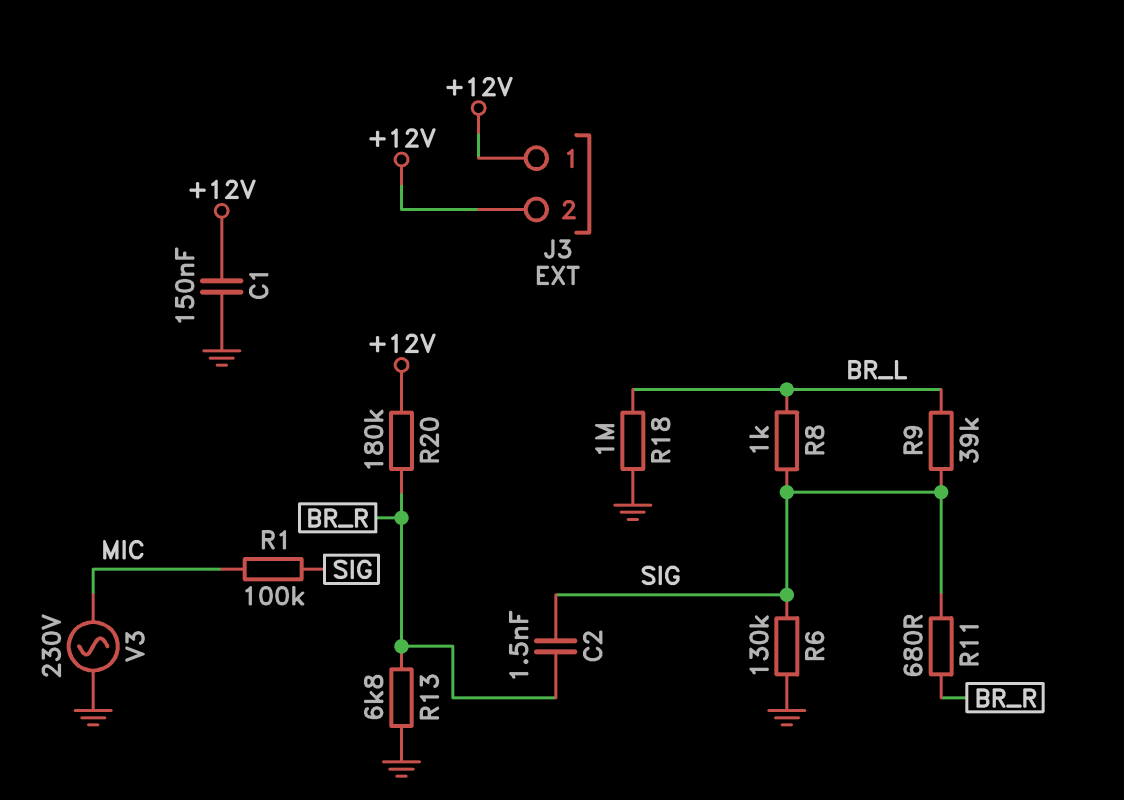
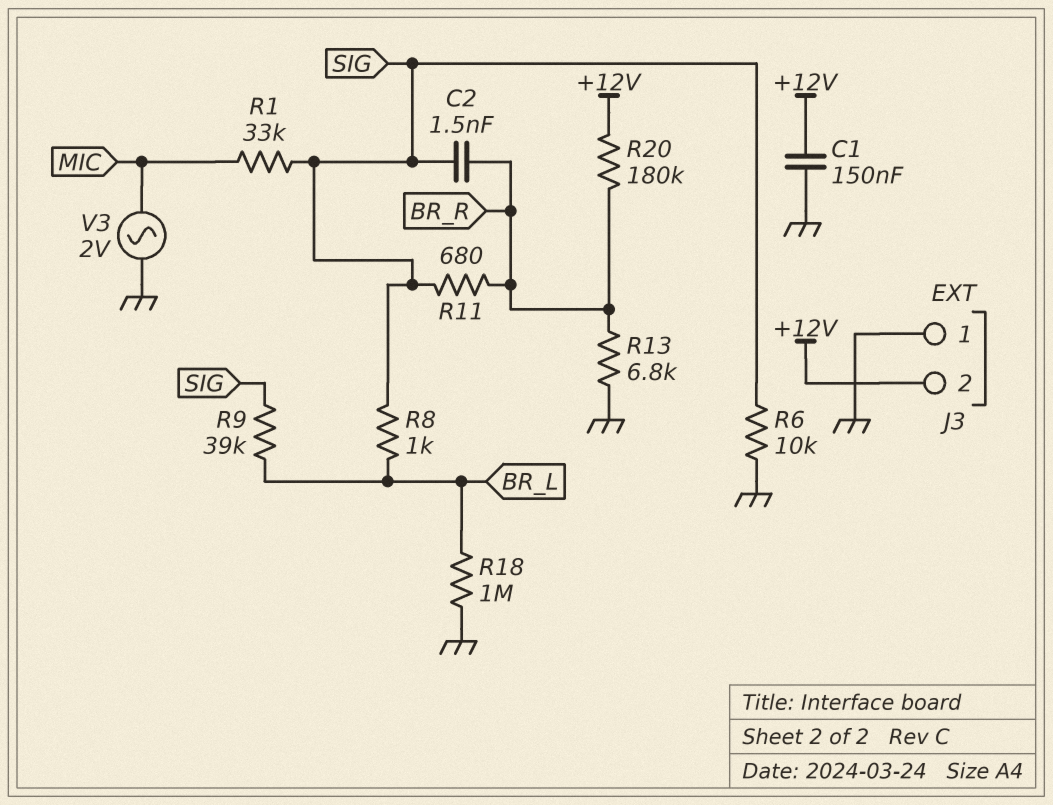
J3 pin 1: +12V -> GND
R1: 100k (MIC, SIG) -> 33k (MIC, SIG)
R6: 130k (GND, SIG) -> 10k (GND, SIG)
V3: AC 230V (GND, MIC) -> AC 2V (GND, MIC)

